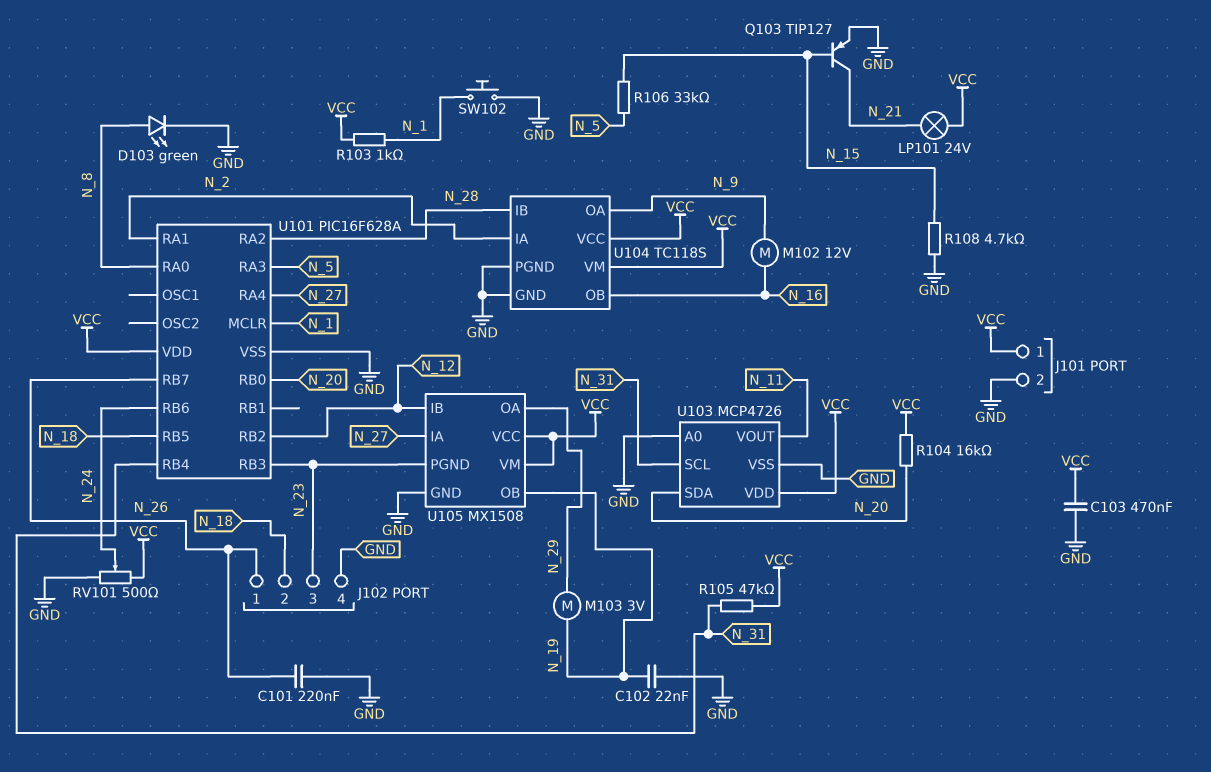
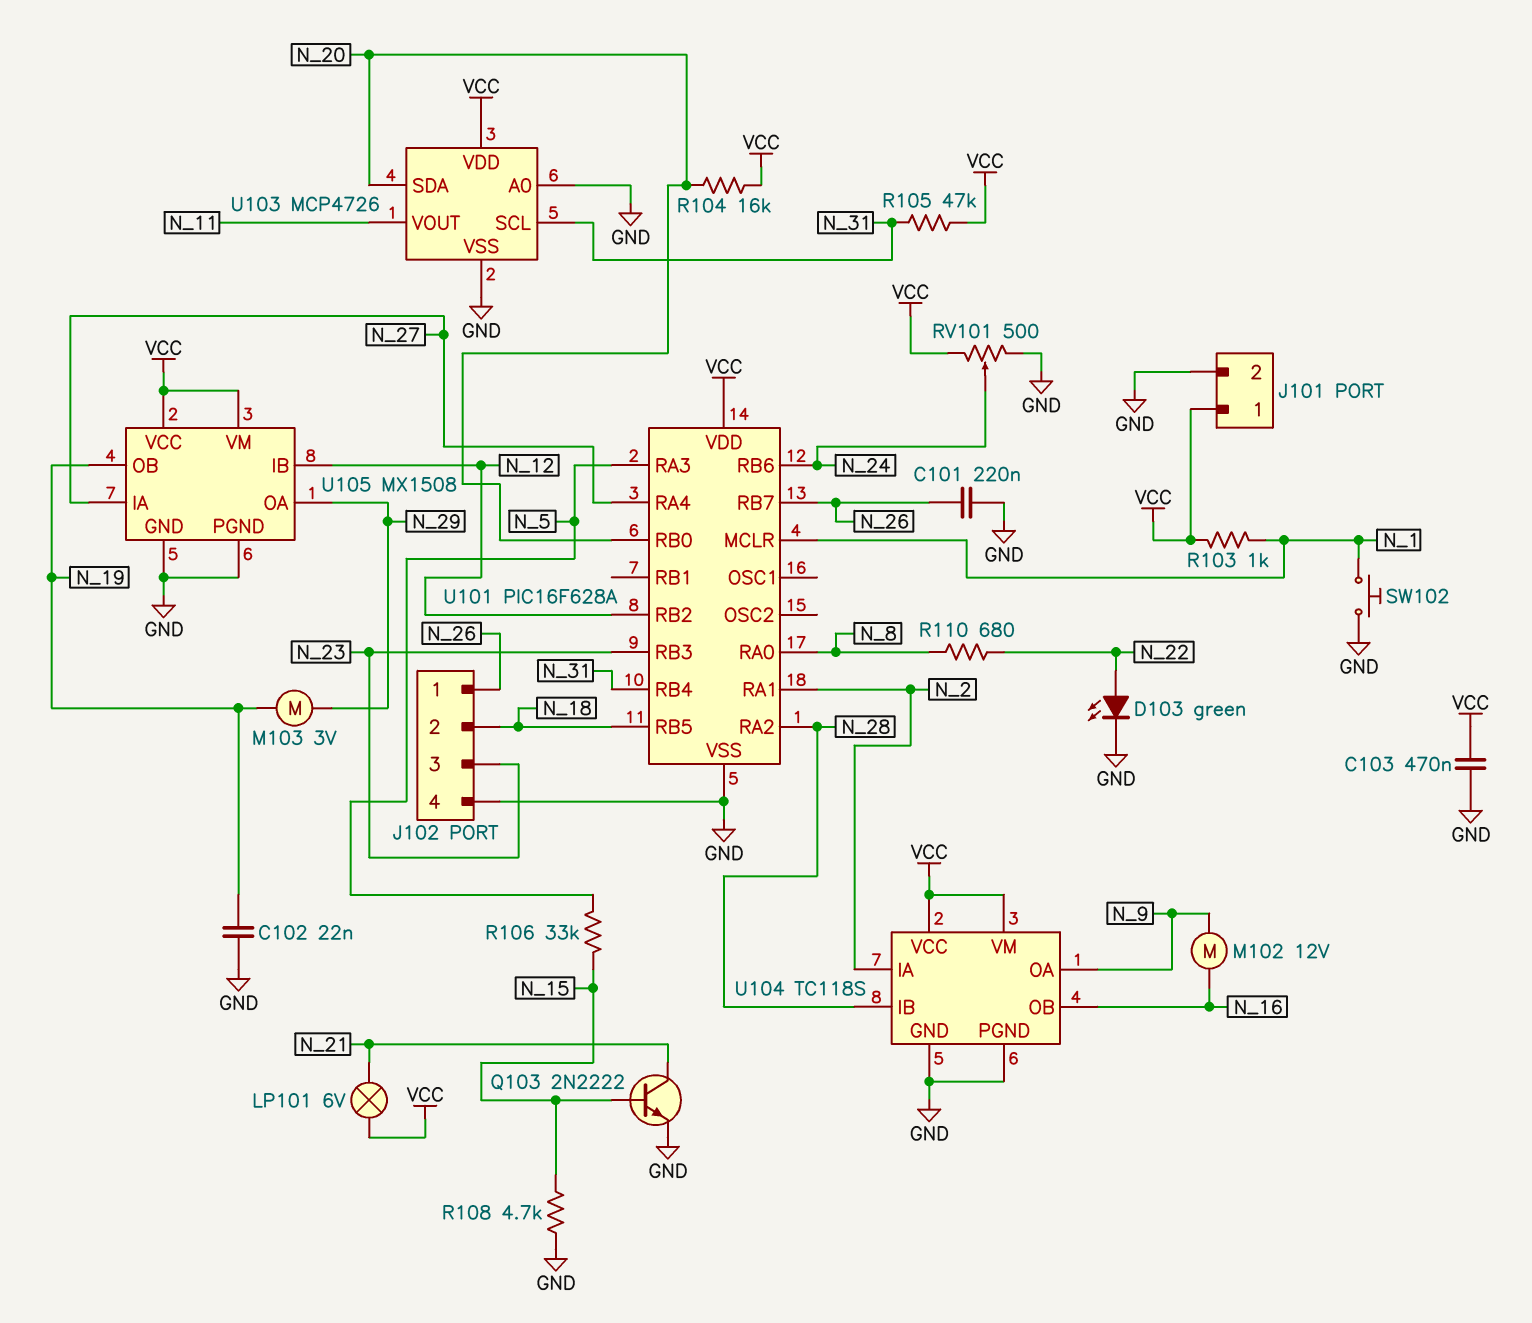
D103: LED green (A N_8, K GND) -> LED green (A N_22, K GND)
LP101: lamp 24V (N_21, VCC) -> lamp 6V (N_21, VCC)
Q103: PNP TIP127 (B N_15, C N_21, E GND) -> NPN 2N2222 (B N_15, C N_21, E GND)
R110: none -> 680 (N_8, N_22)
U105 pin PGND: N_23 -> GND

